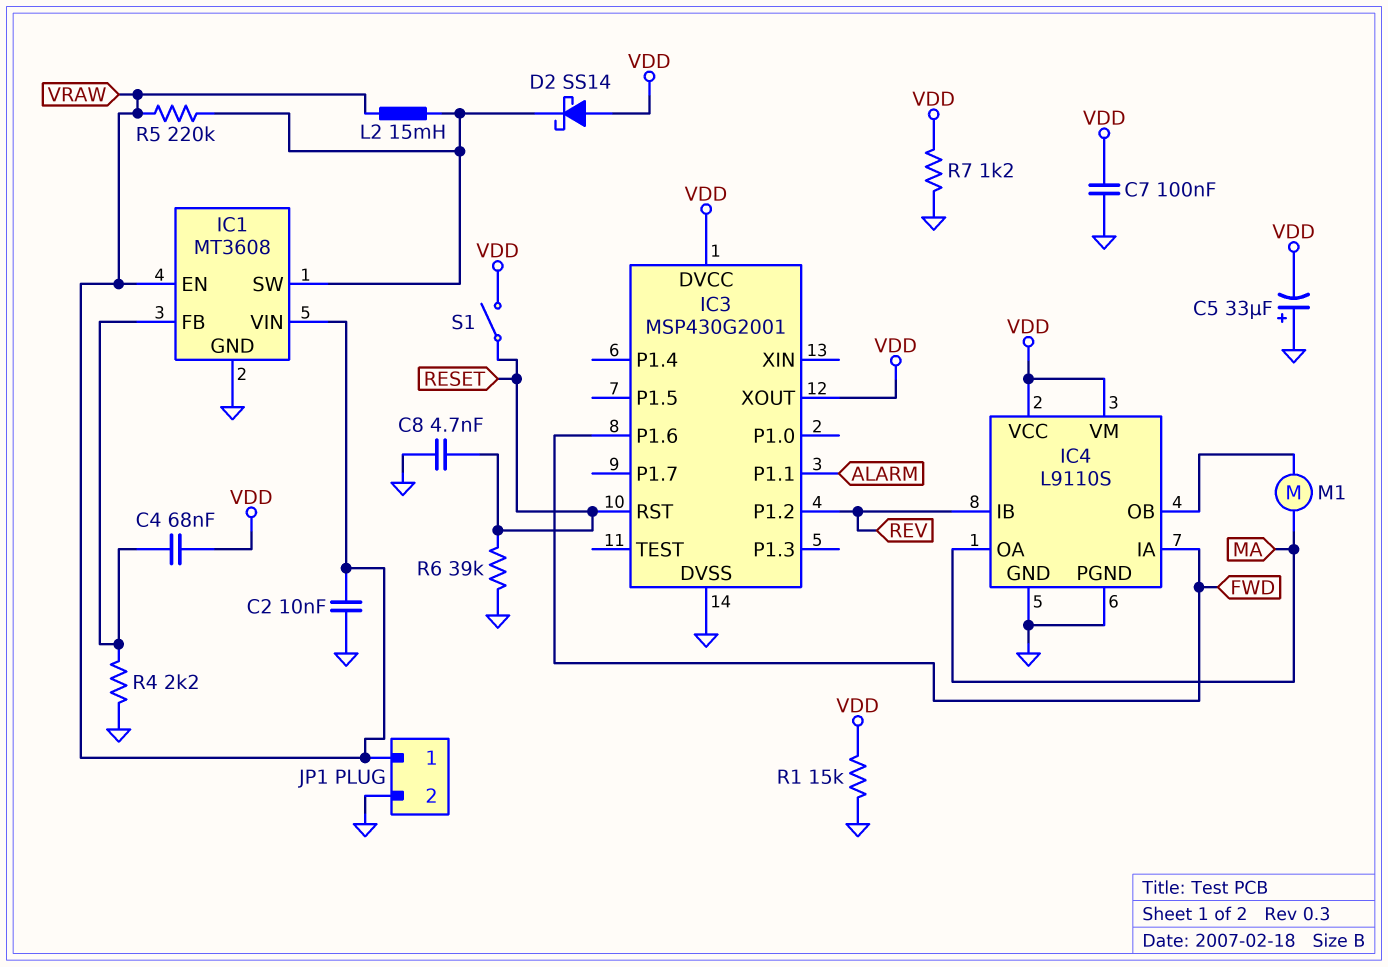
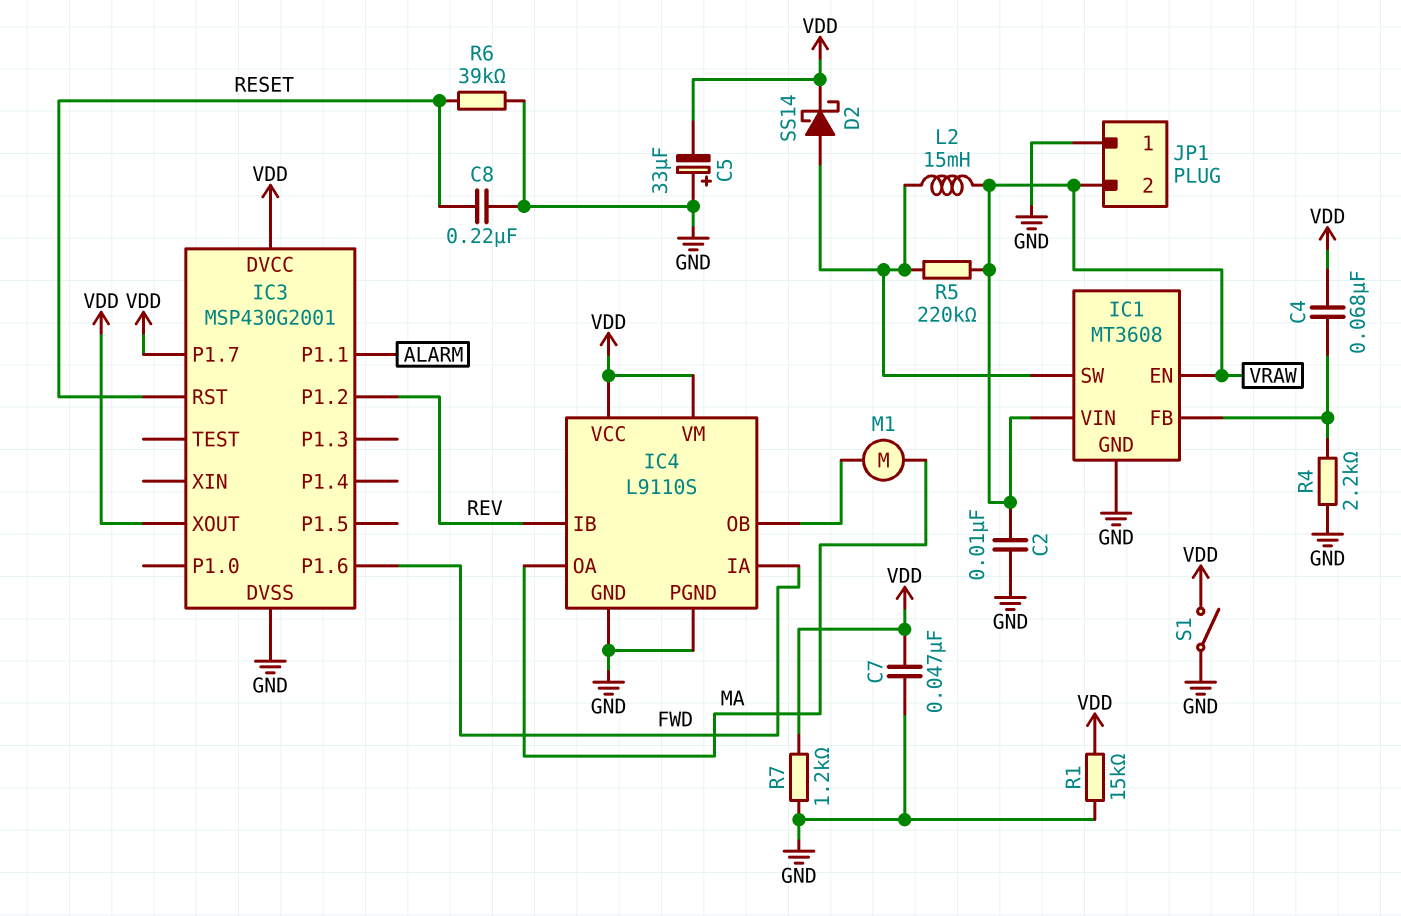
C7: 100nF (GND, VDD) -> 47nF (GND, VDD)
C8: 4.7nF (GND, RESET) -> 220nF (GND, RESET)
D2: schottky SS14 (A VDD, K IC1/SW) -> schottky SS14 (A IC1/SW, K VDD)
IC3 pin P1.7: none -> VDD
JP1 pin 1: VRAW -> GND
JP1 pin 2: GND -> VRAW
S1: switch (RESET, VDD) -> switch (GND, VDD)

